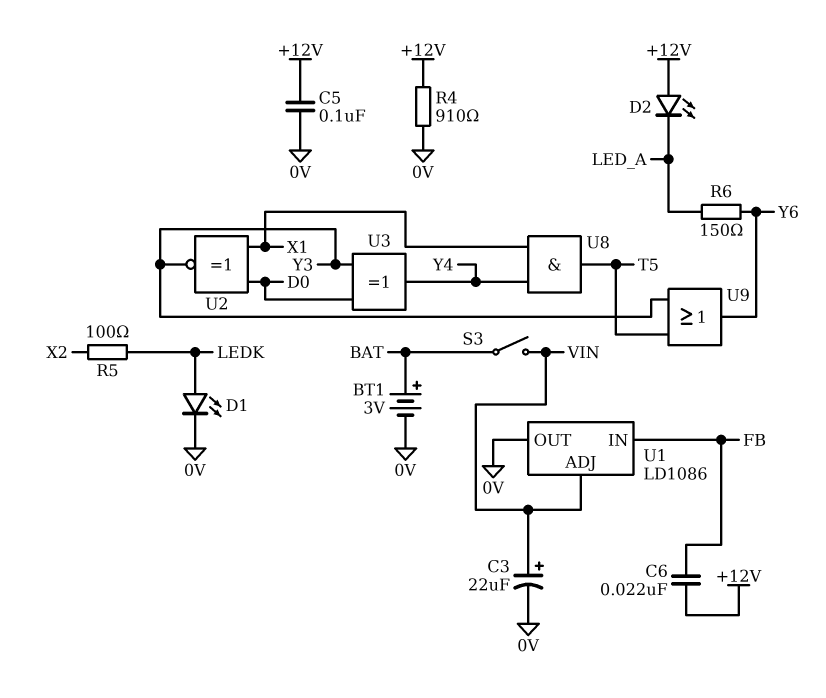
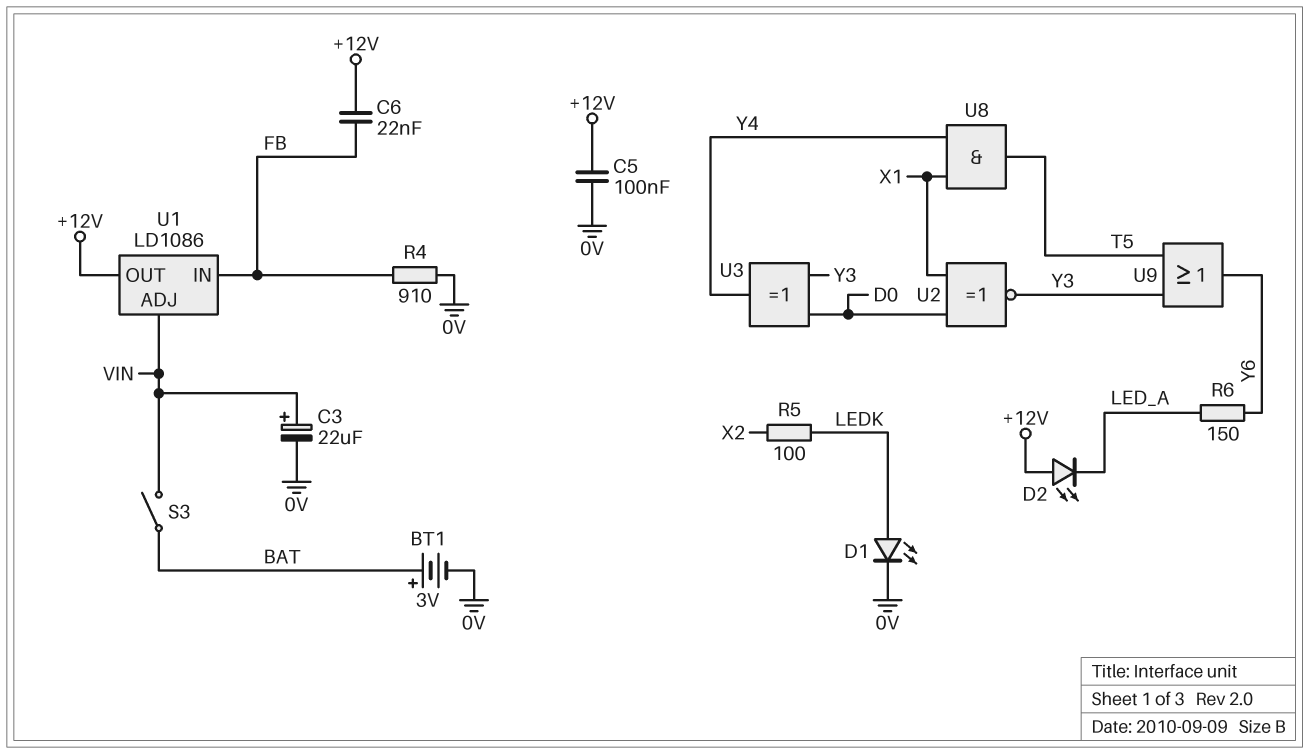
R4: 910 (+12V, 0V) -> 910 (0V, FB)
U1 pin OUT: 0V -> +12V

